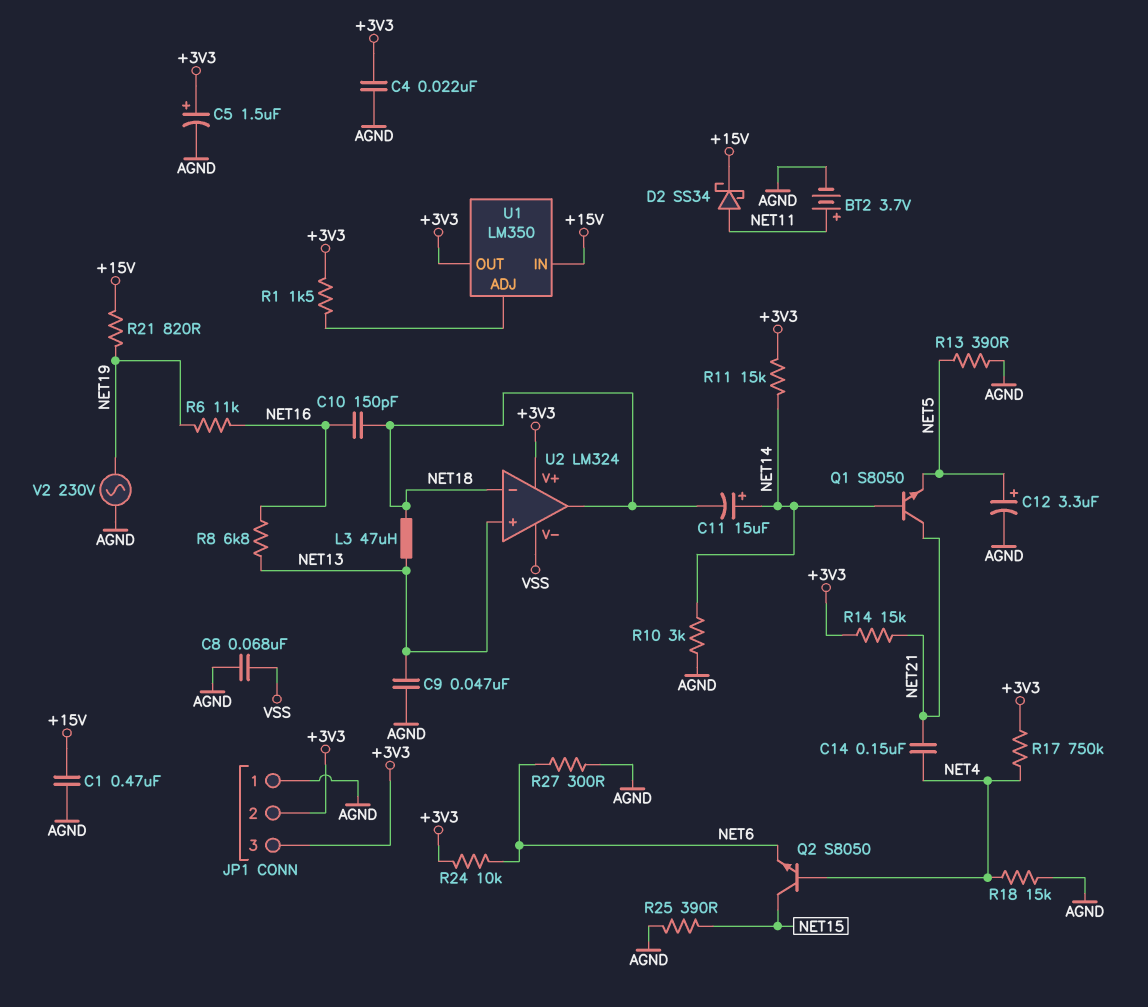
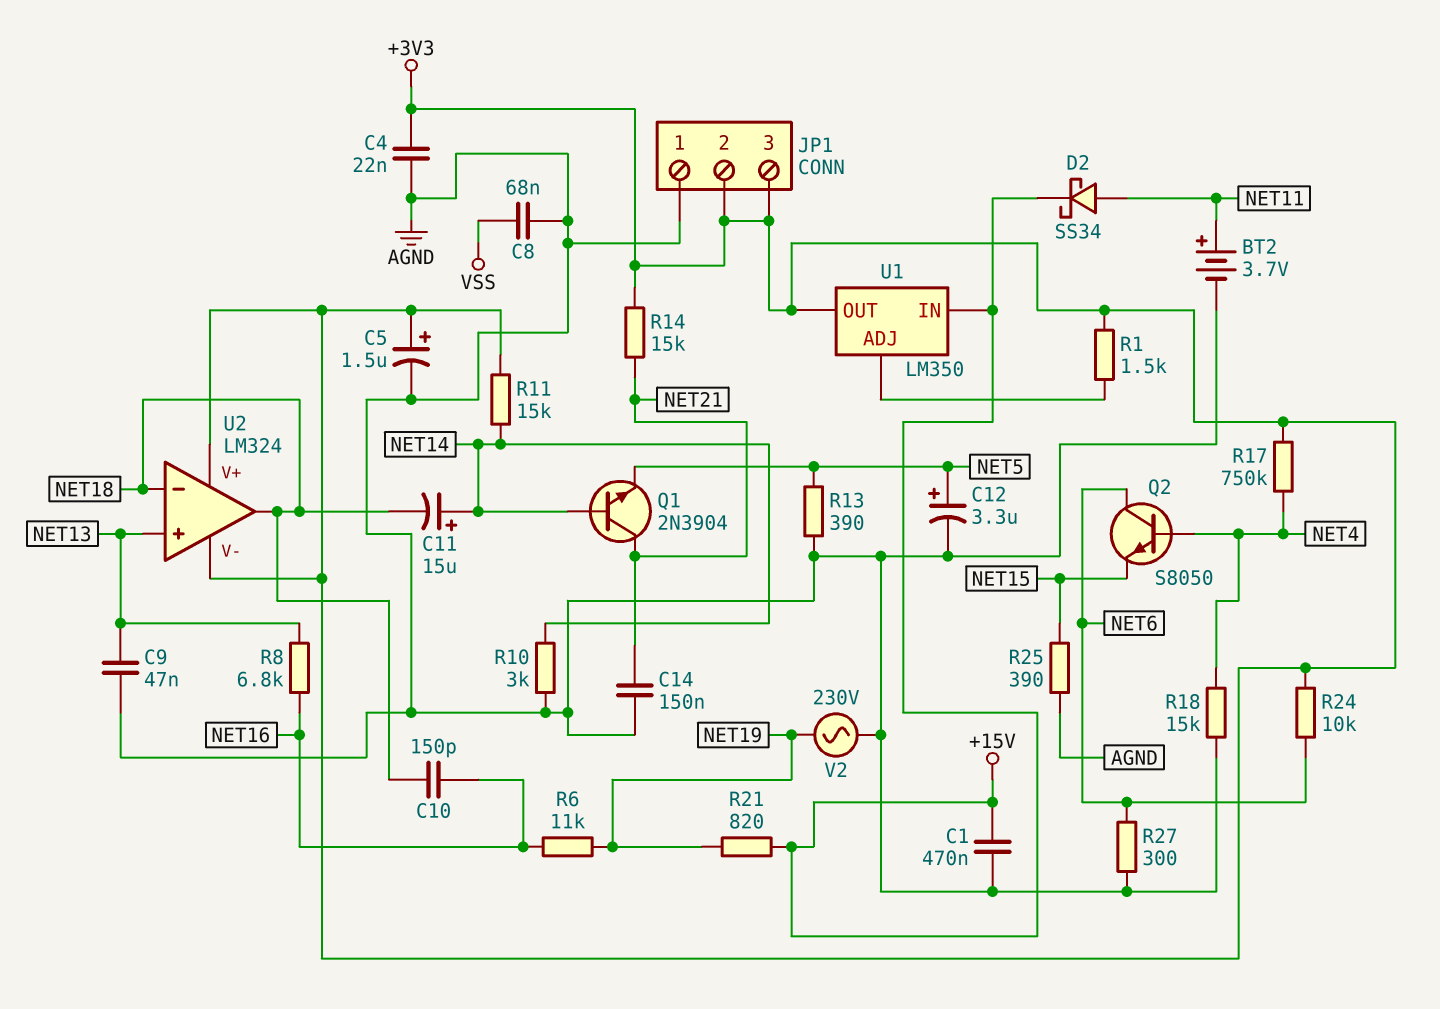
C14: 150nF (NET4, NET21) -> 150nF (AGND, NET21)
L3: 47uH (NET13, NET18) -> none
Q1: NPN S8050 (B NET14, C NET21, E NET5) -> NPN 2N3904 (B NET14, C NET21, E NET5)
Q2: NPN S8050 (B NET4, C NET15, E NET6) -> NPN S8050 (B NET4, C NET6, E NET15)
U2 pin V-: VSS -> +3V3

